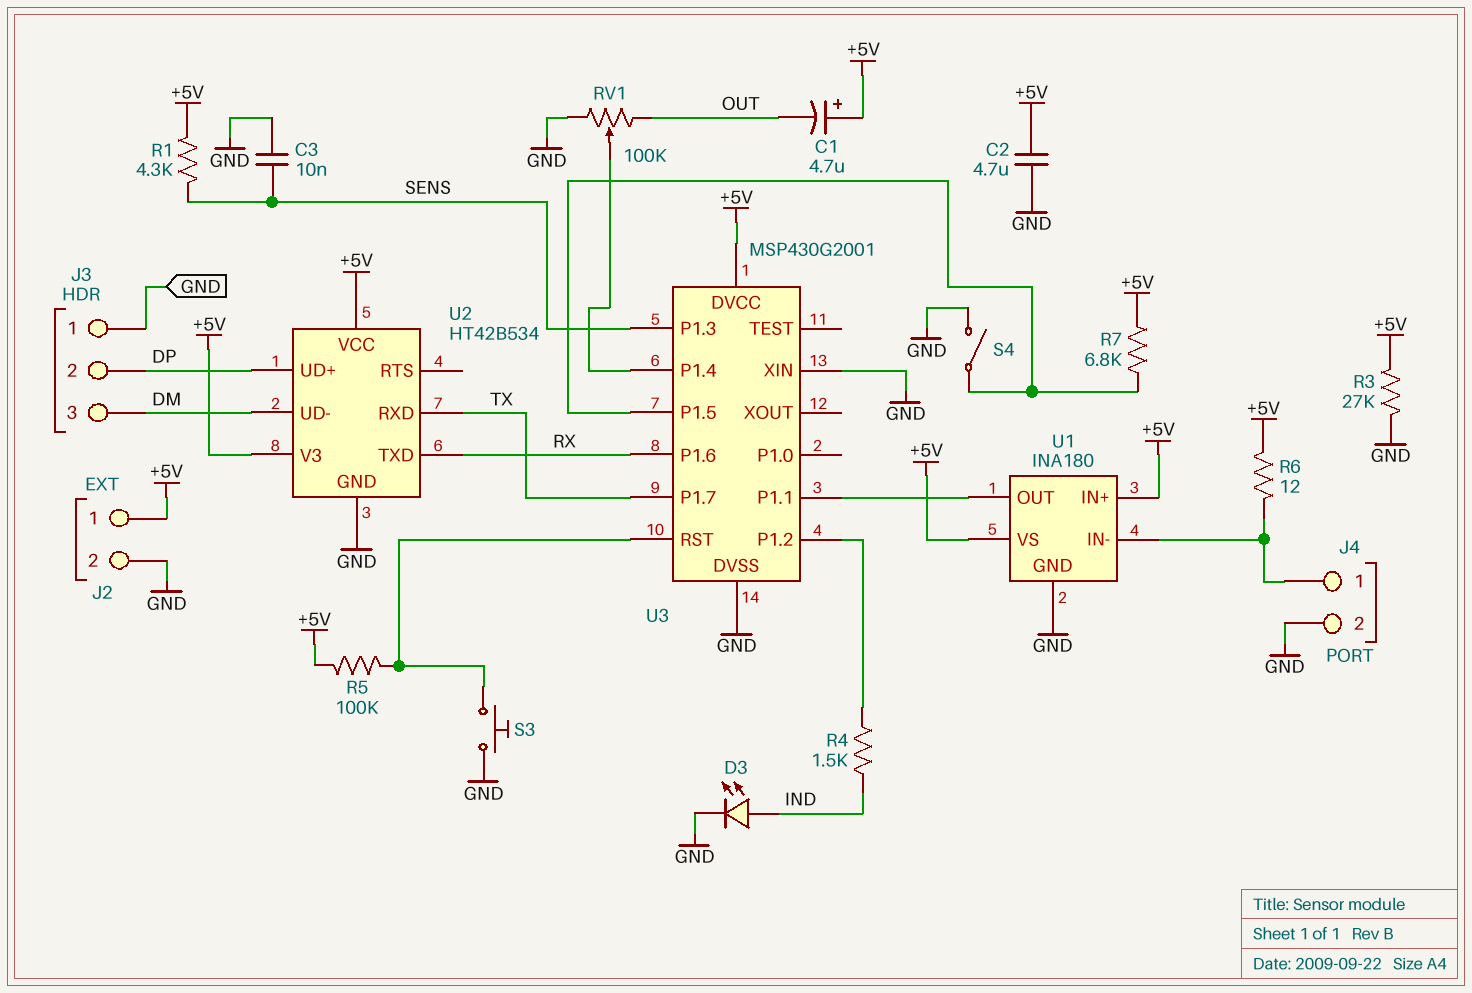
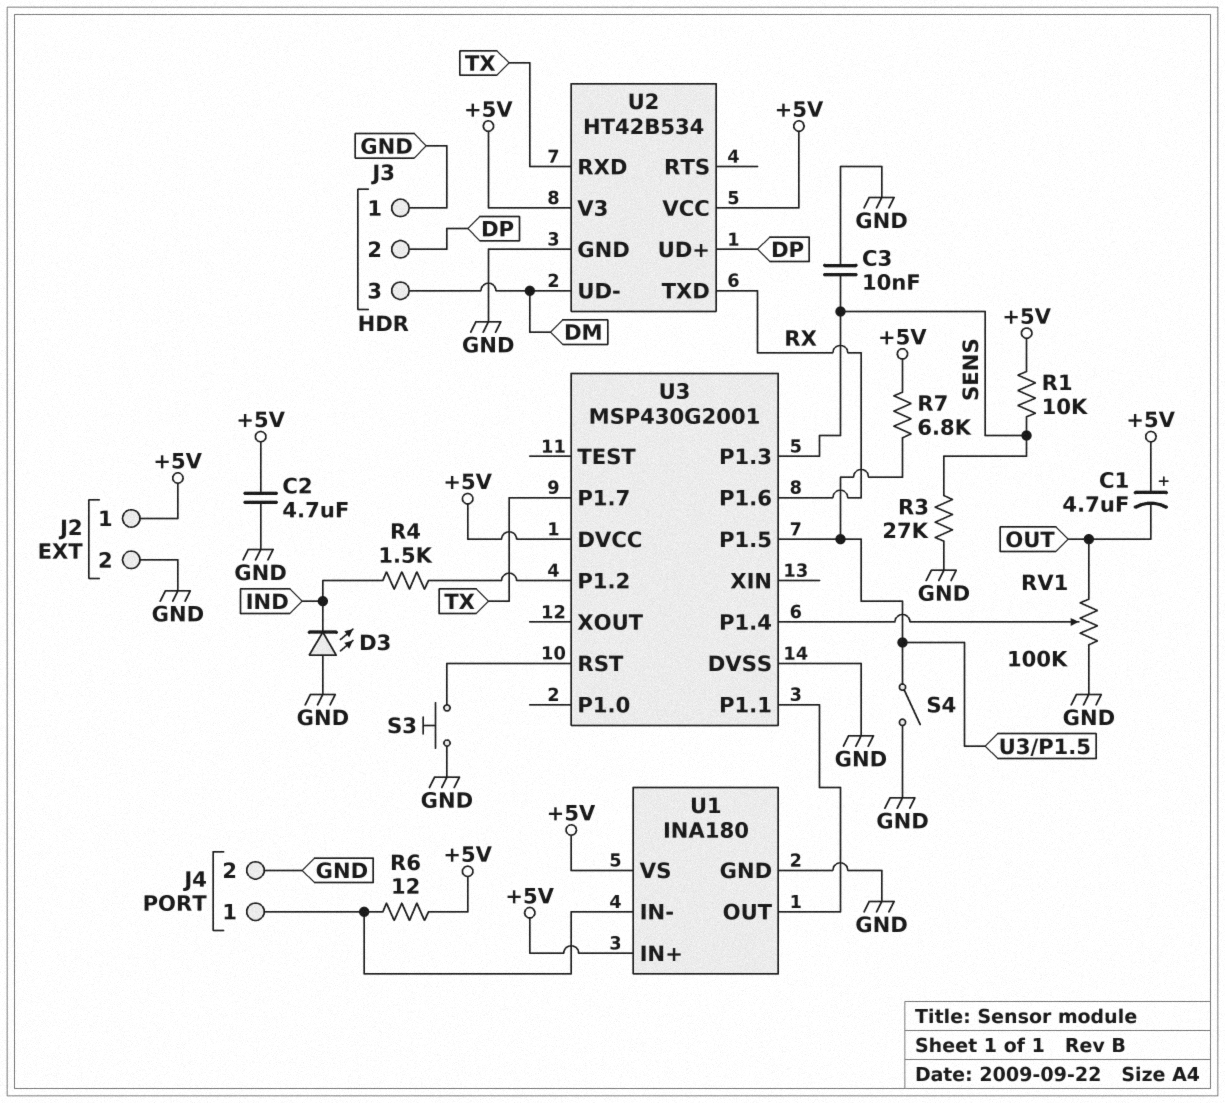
D3: LED (A IND, K GND) -> LED (A GND, K IND)
R1: 4.3k (+5V, SENS) -> 10k (+5V, SENS)
R3: 27k (+5V, GND) -> 27k (GND, SENS)
R5: 100k (+5V, U3/RST) -> none
U3 pin XIN: GND -> none

